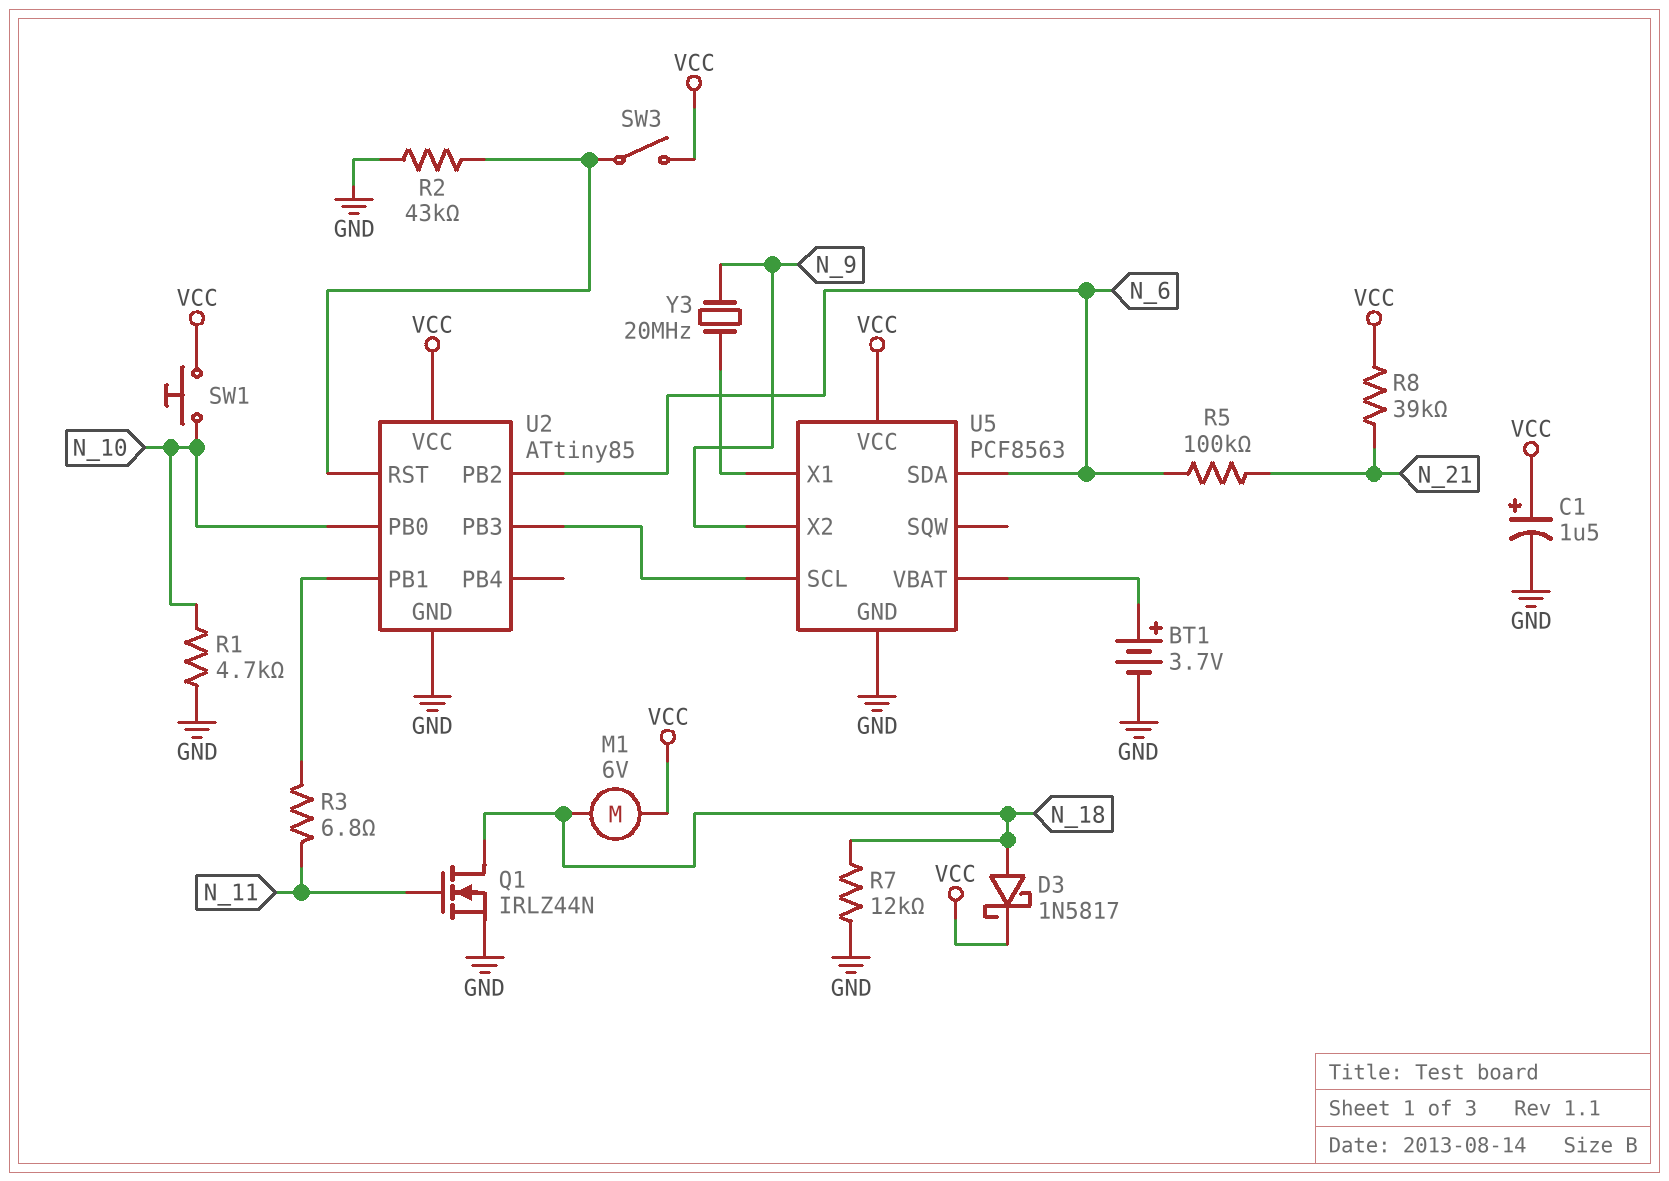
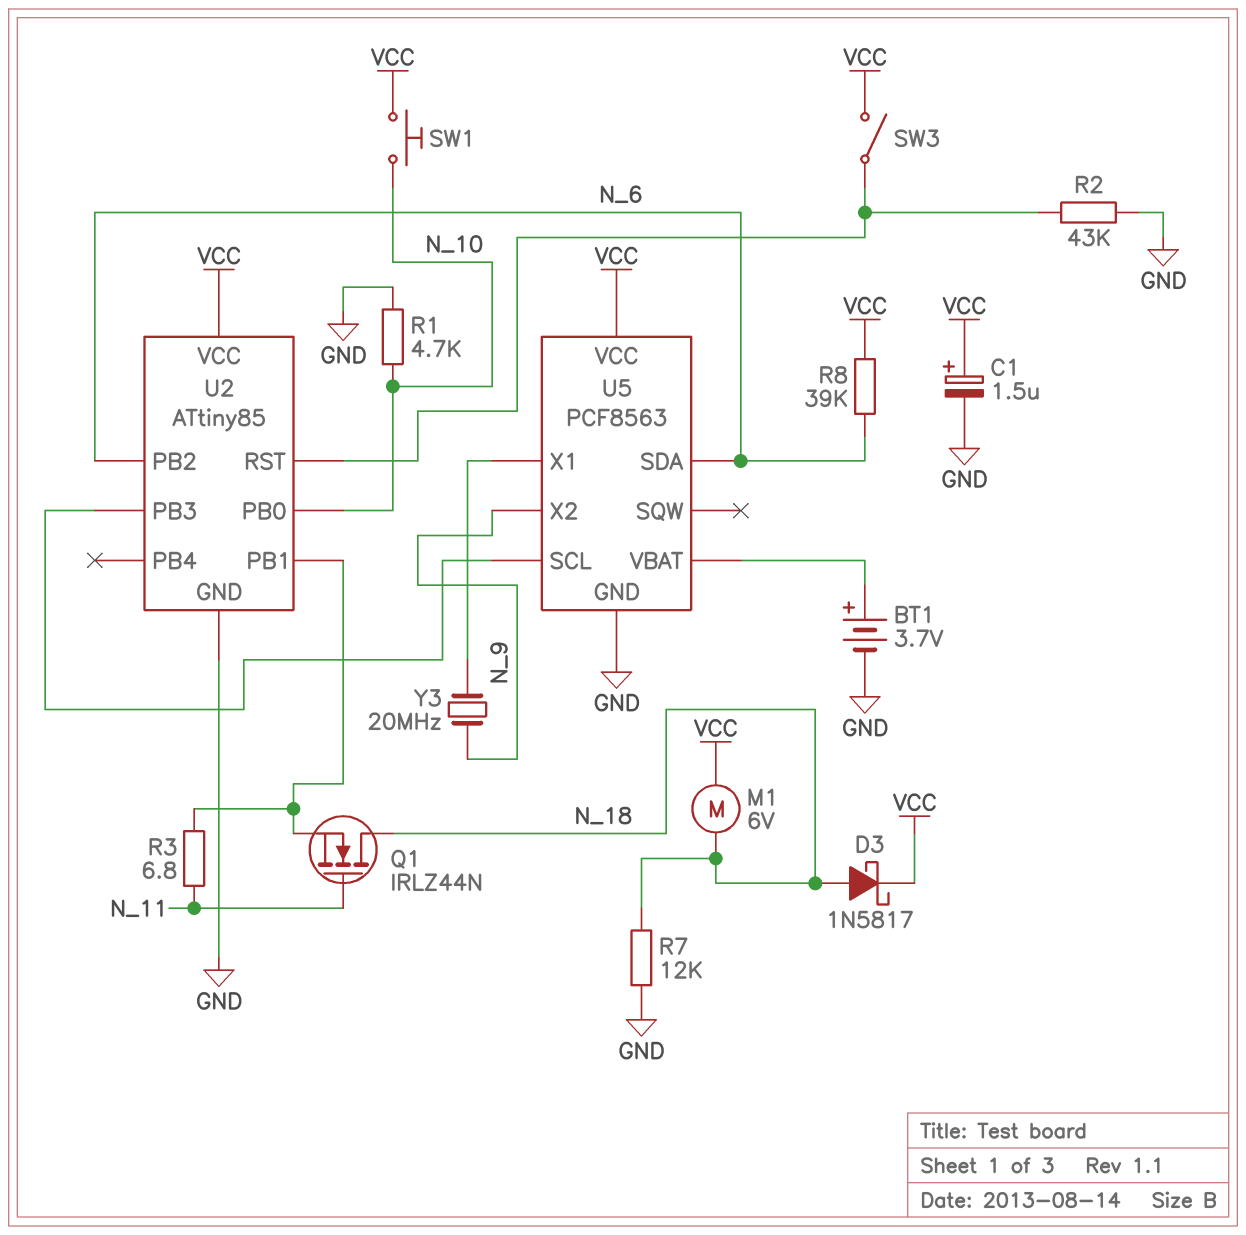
Q1: NMOS IRLZ44N (G N_11, D N_18, S GND) -> NMOS IRLZ44N (G N_11, D N_18, S U2/PB1)
R5: 100k (N_6, N_21) -> none
R8: 39k (N_21, VCC) -> 39k (N_6, VCC)

